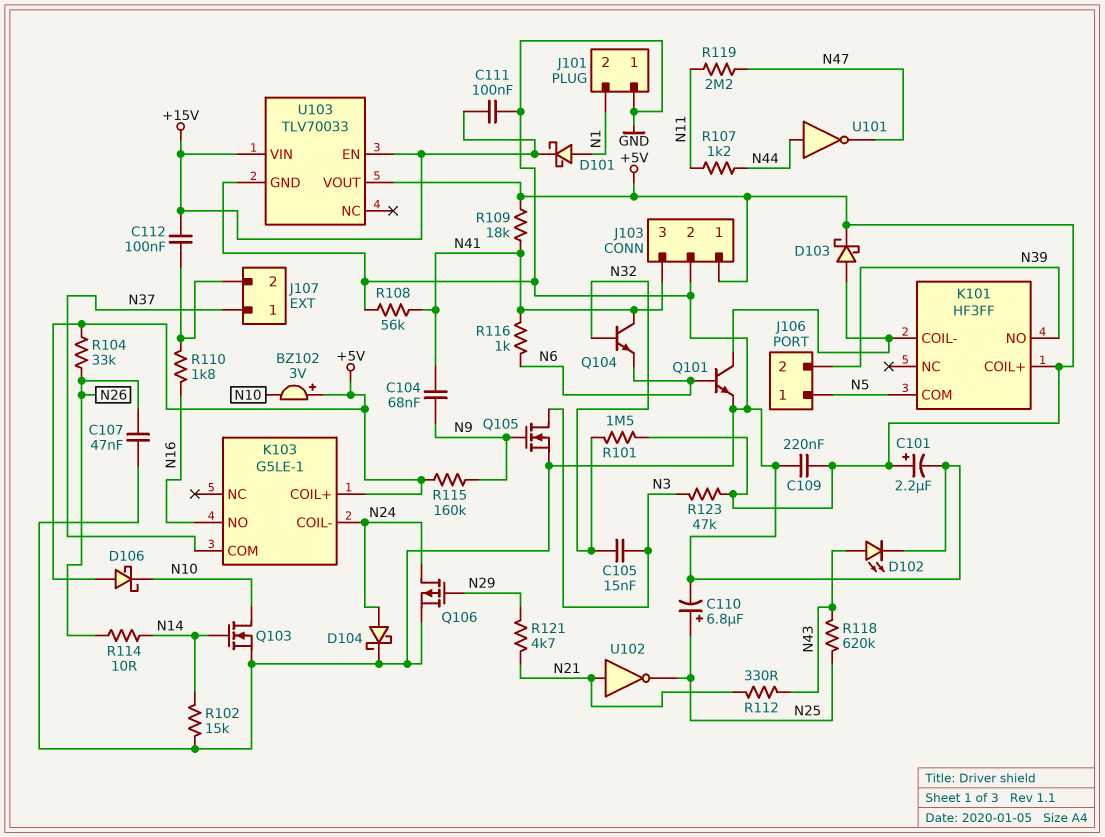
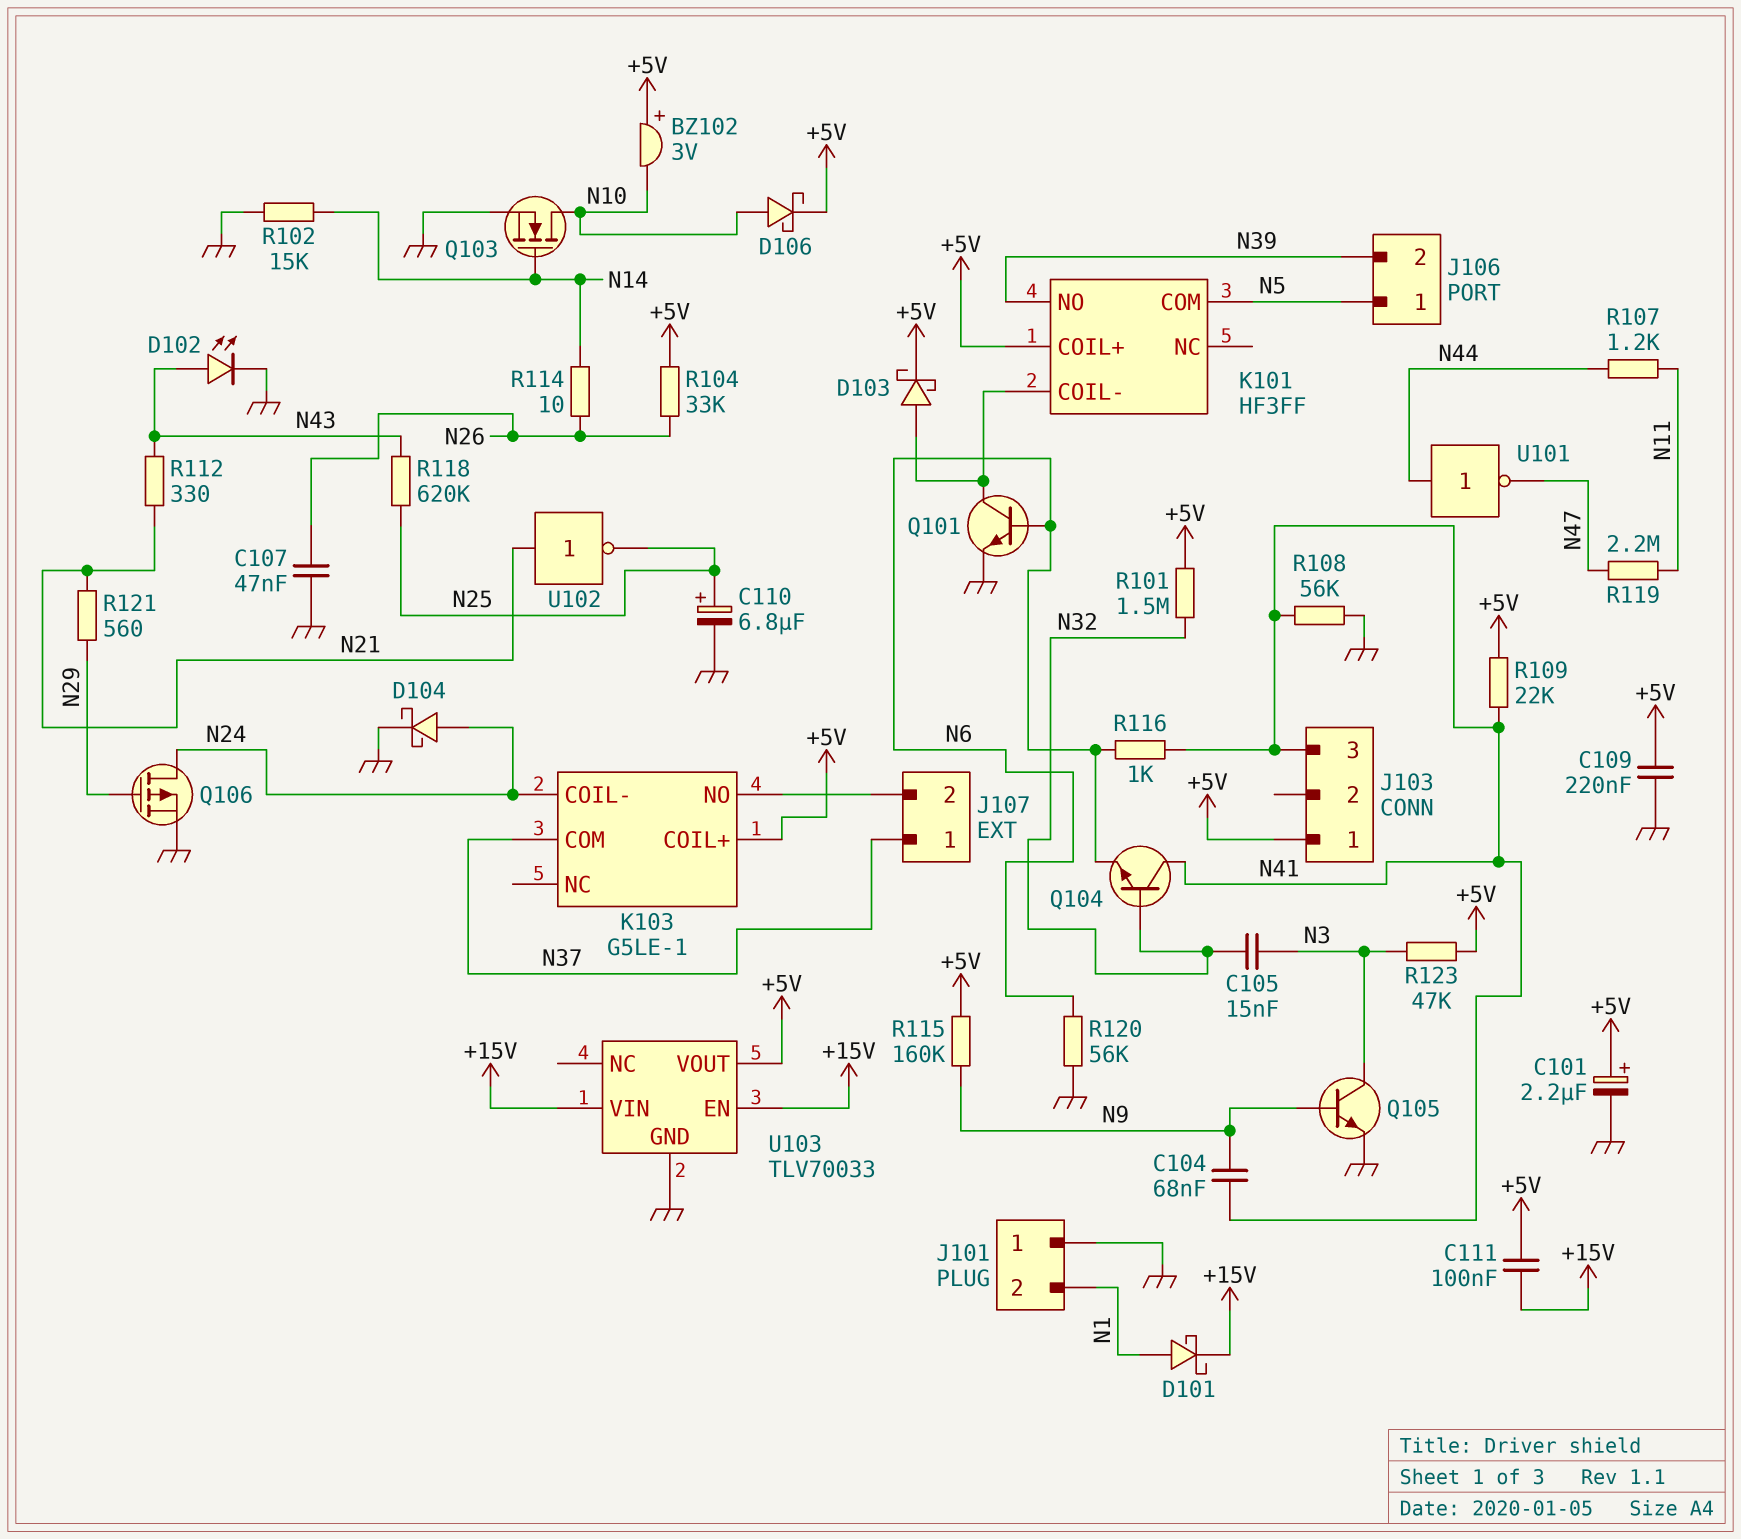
C111: 100nF (+15V, GND) -> 100nF (+5V, +15V)
C112: 100nF (+15V, J107/2) -> none
D106: schottky (A +5V, K N10) -> schottky (A N10, K +5V)
J103 pin 2: GND -> none
K103 pin NO: N16 -> J107/2
Q105: NMOS (G N9, D N3, S GND) -> NPN (B N9, C N3, E GND)
R109: 18k (+5V, N41) -> 22k (+5V, N41)
R110: 1.8k (J107/2, N16) -> none
R120: none -> 56k (GND, N6)
R121: 4.7k (N21, N29) -> 560 (N21, N29)

